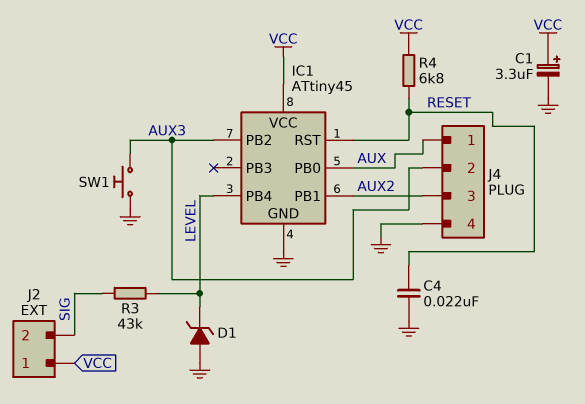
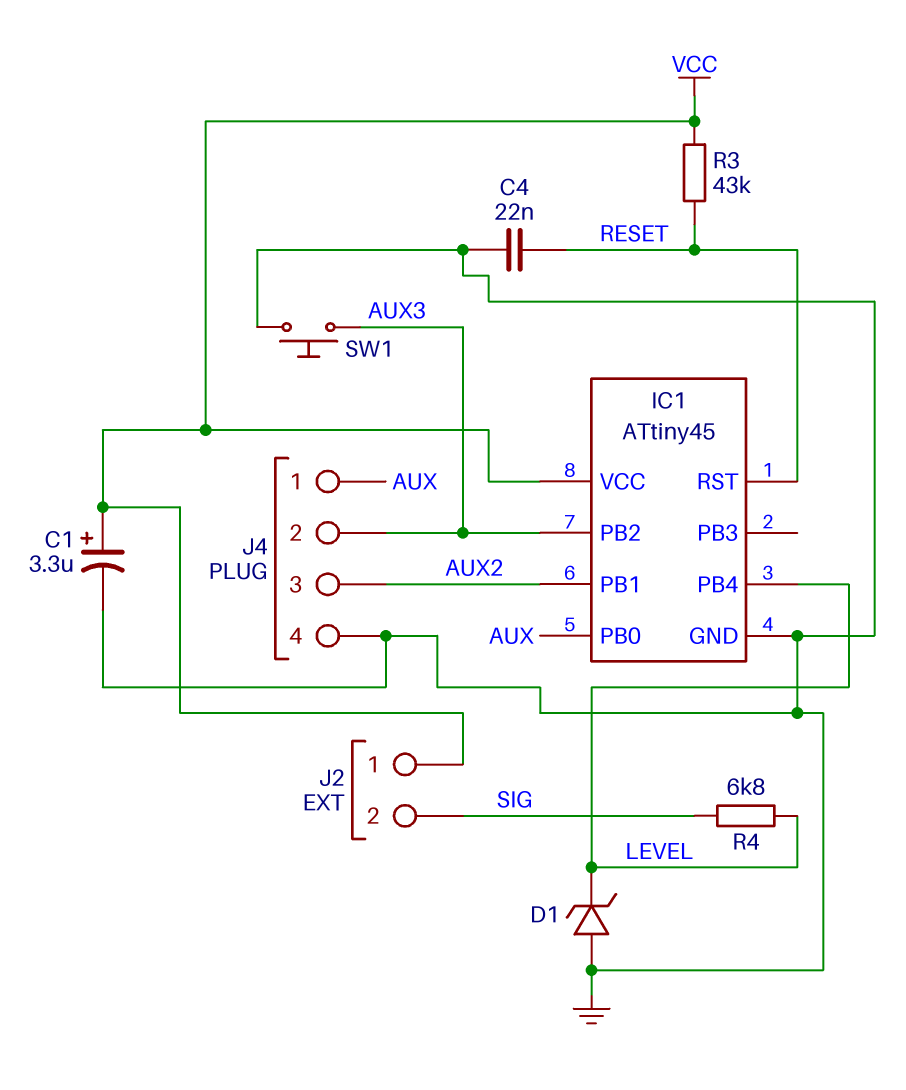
R3: 43k (LEVEL, SIG) -> 43k (RESET, VCC)
R4: 6.8k (RESET, VCC) -> 6.8k (LEVEL, SIG)

